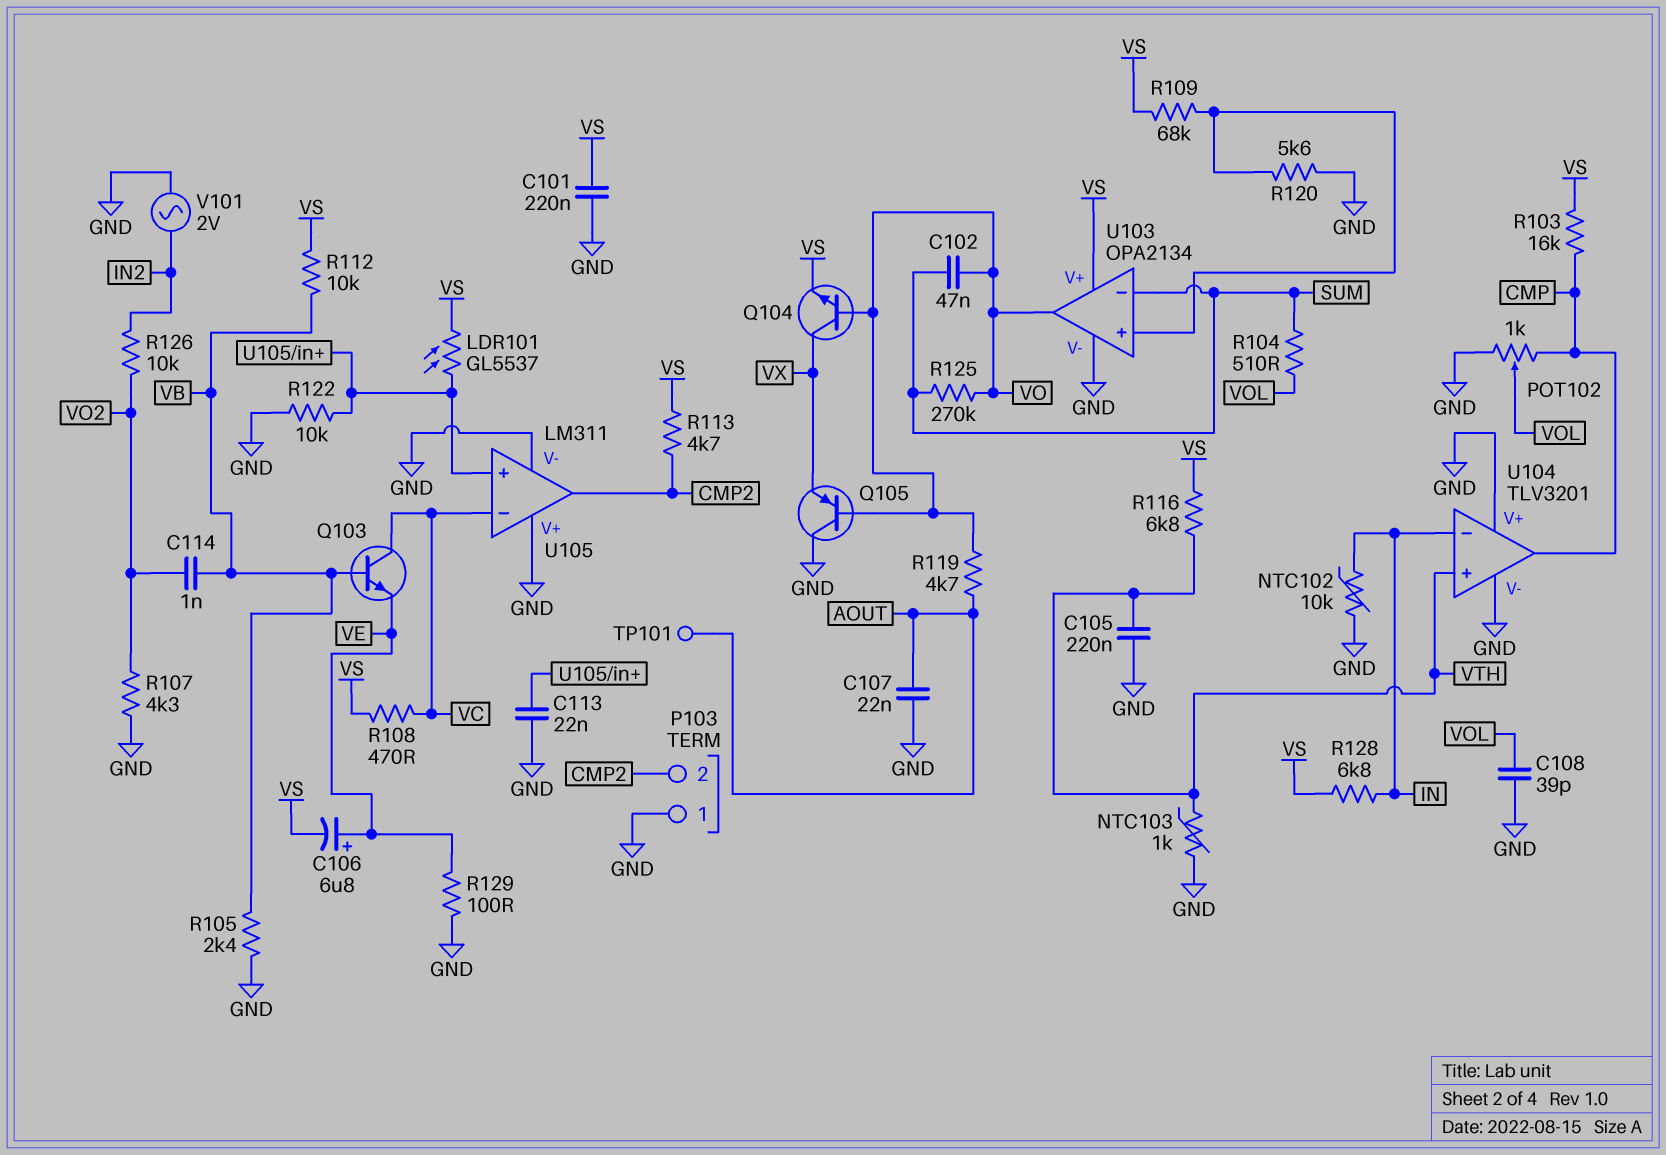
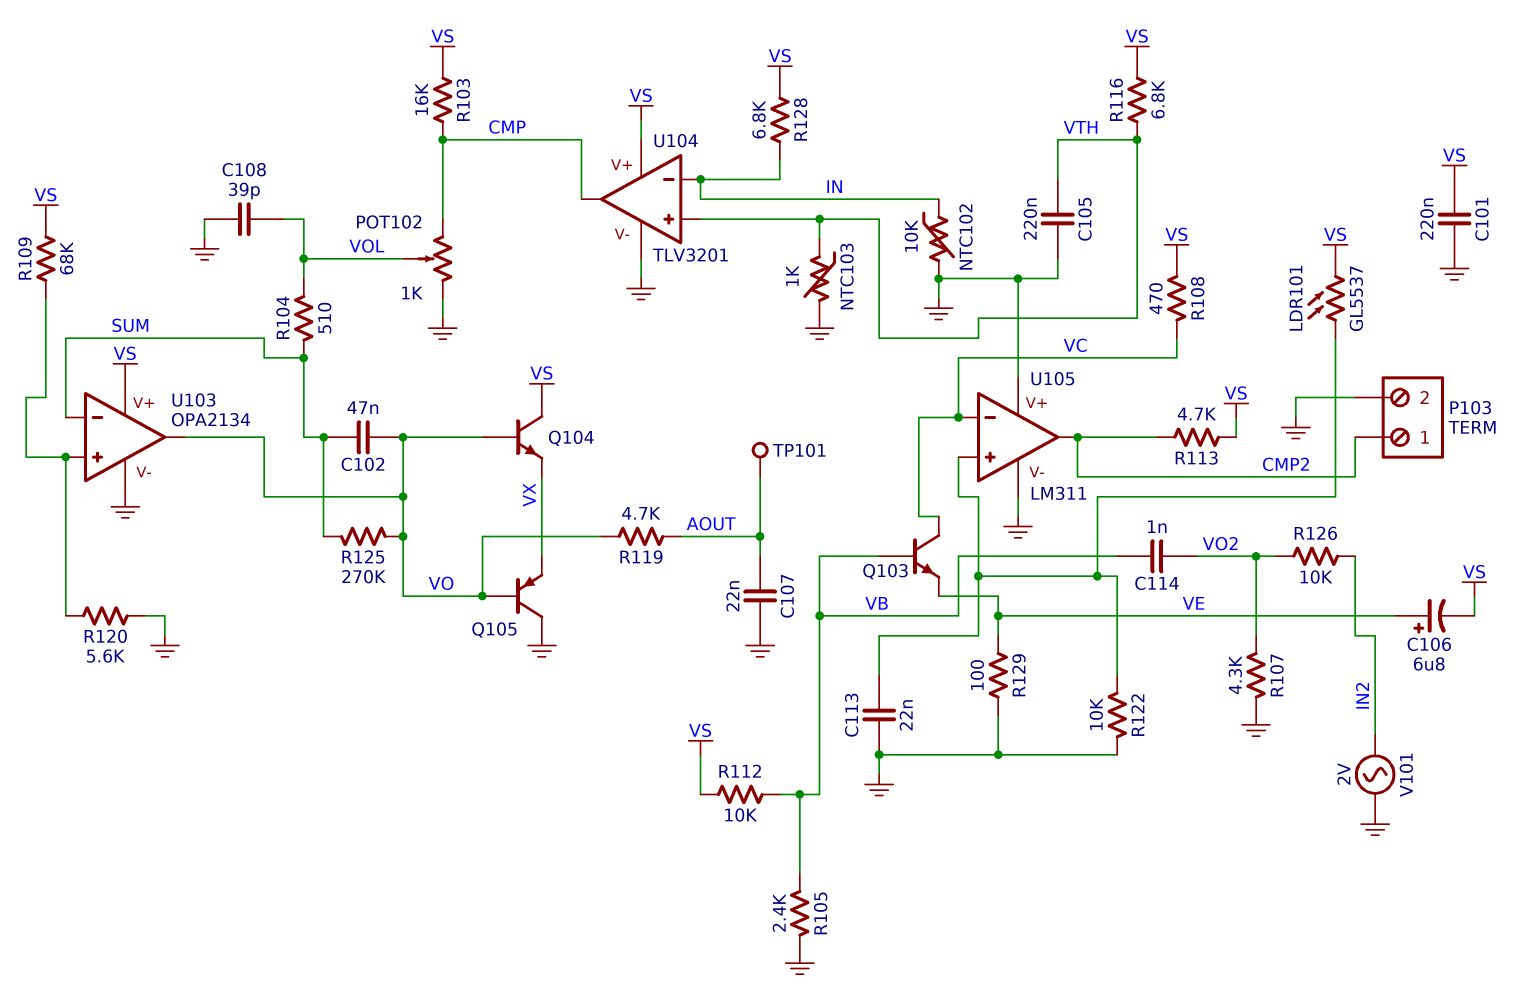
P103 pin 1: GND -> CMP2
P103 pin 2: CMP2 -> GND
Q104: NPN (B VO, C VX, E VS) -> NPN (B VO, C VS, E VX)
U104 pin V+: GND -> VS

